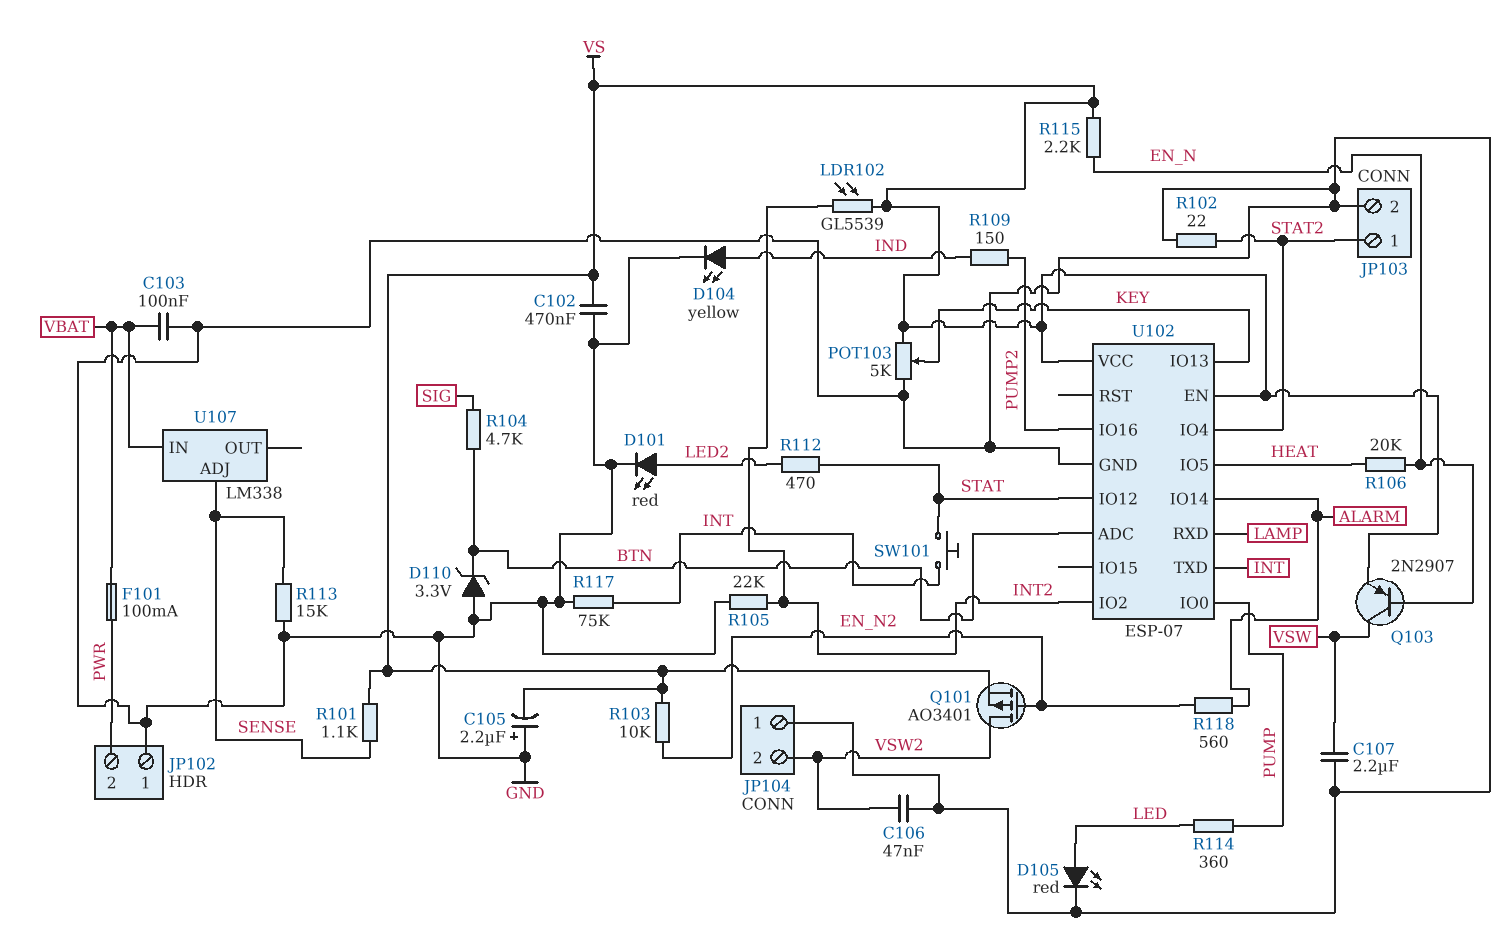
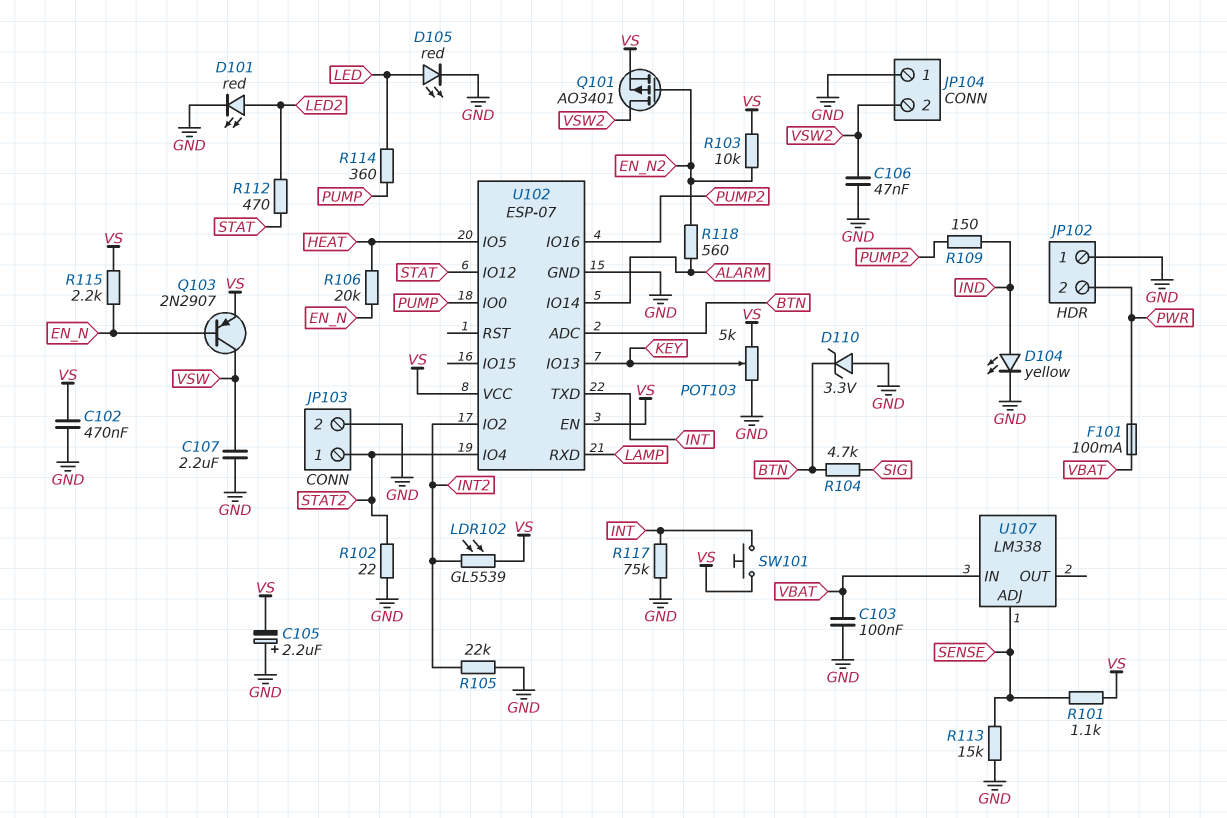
SW101: button (INT, STAT) -> button (INT, VS)

